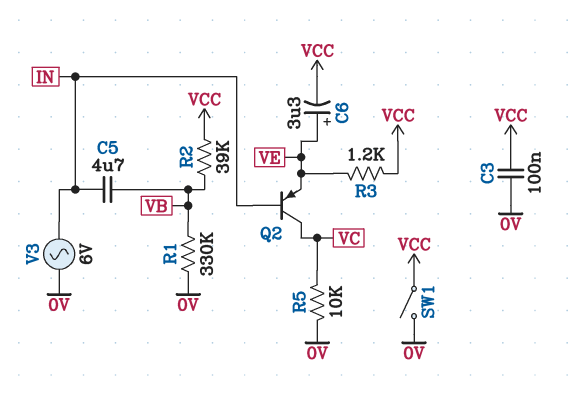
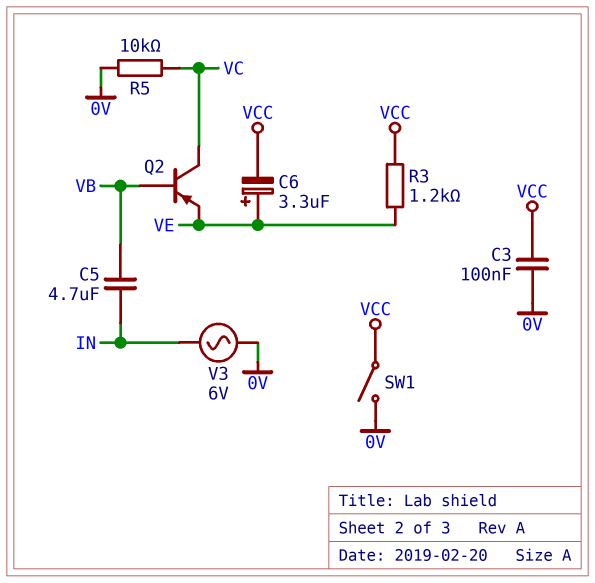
Q2: PNP (B IN, C VC, E VE) -> PNP (B VB, C VC, E VE)
R1: 330k (0V, VB) -> none
R2: 39k (VB, VCC) -> none

